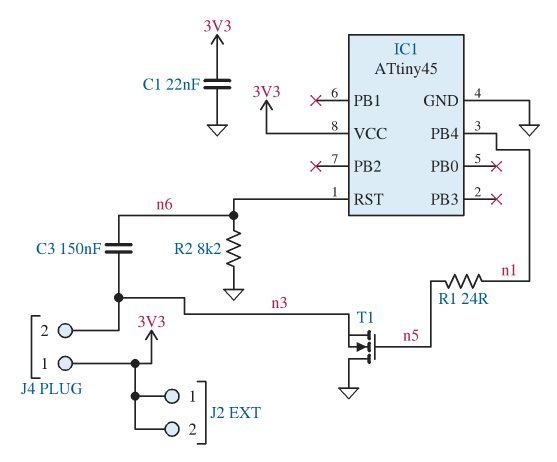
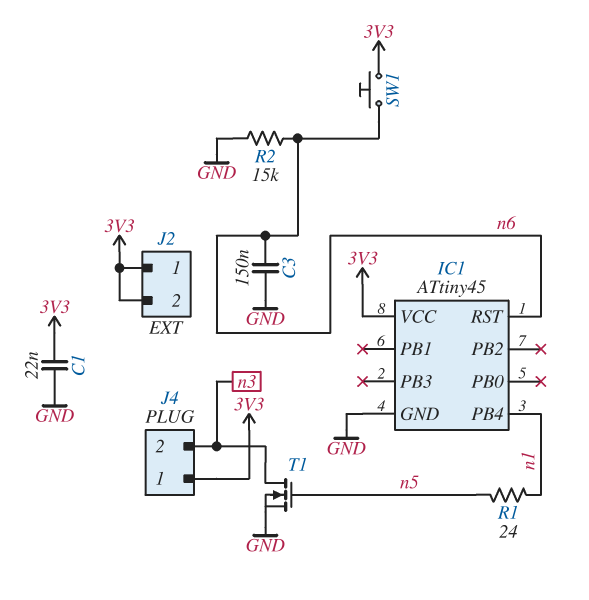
C3: 150nF (n3, n6) -> 150nF (GND, n6)
R2: 8.2k (GND, n6) -> 15k (GND, n6)
SW1: none -> button (3V3, n6)
T1: NMOS (G n5, D GND, S n3) -> NMOS (G n5, D n3, S GND)

